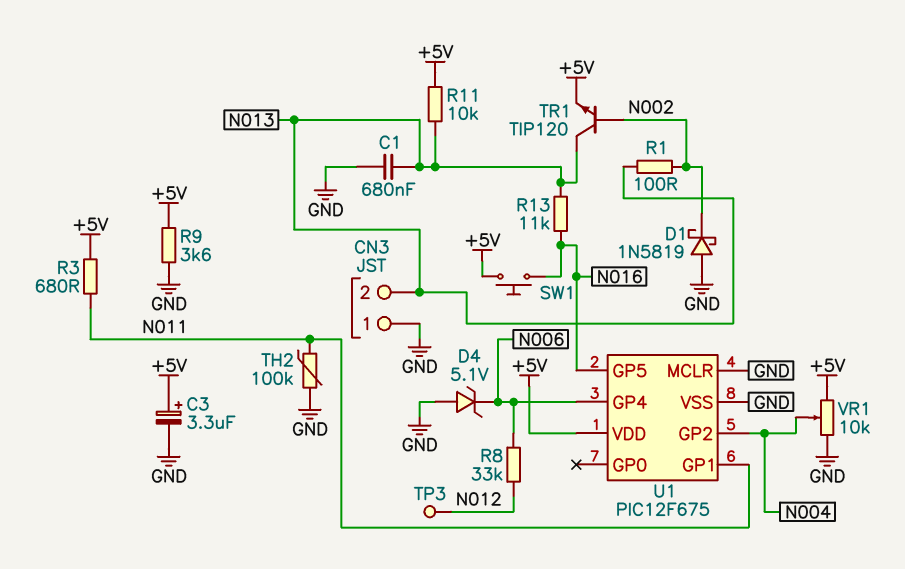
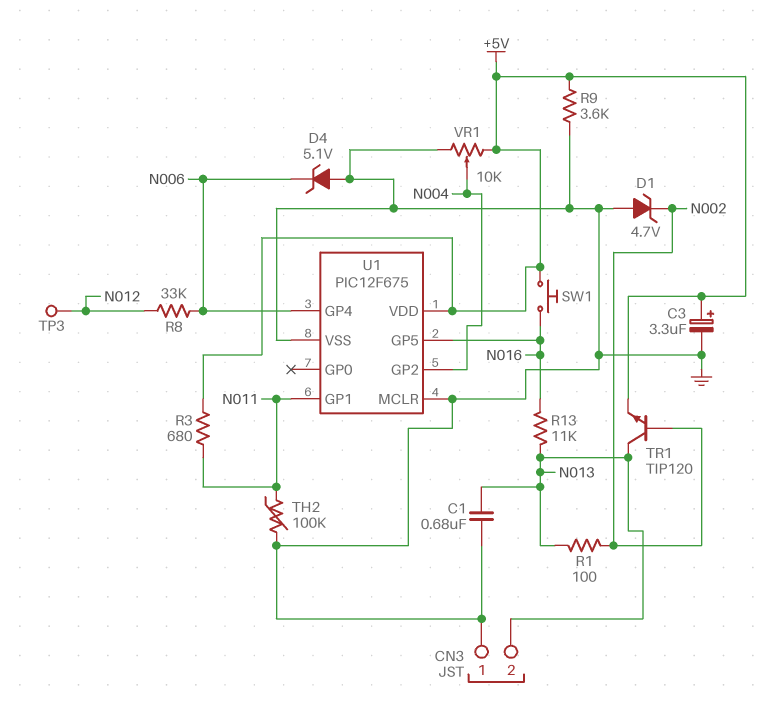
D1: schottky 1N5819 (A GND, K N002) -> zener 4.7V (A GND, K N002)
R11: 10k (+5V, N013) -> none

